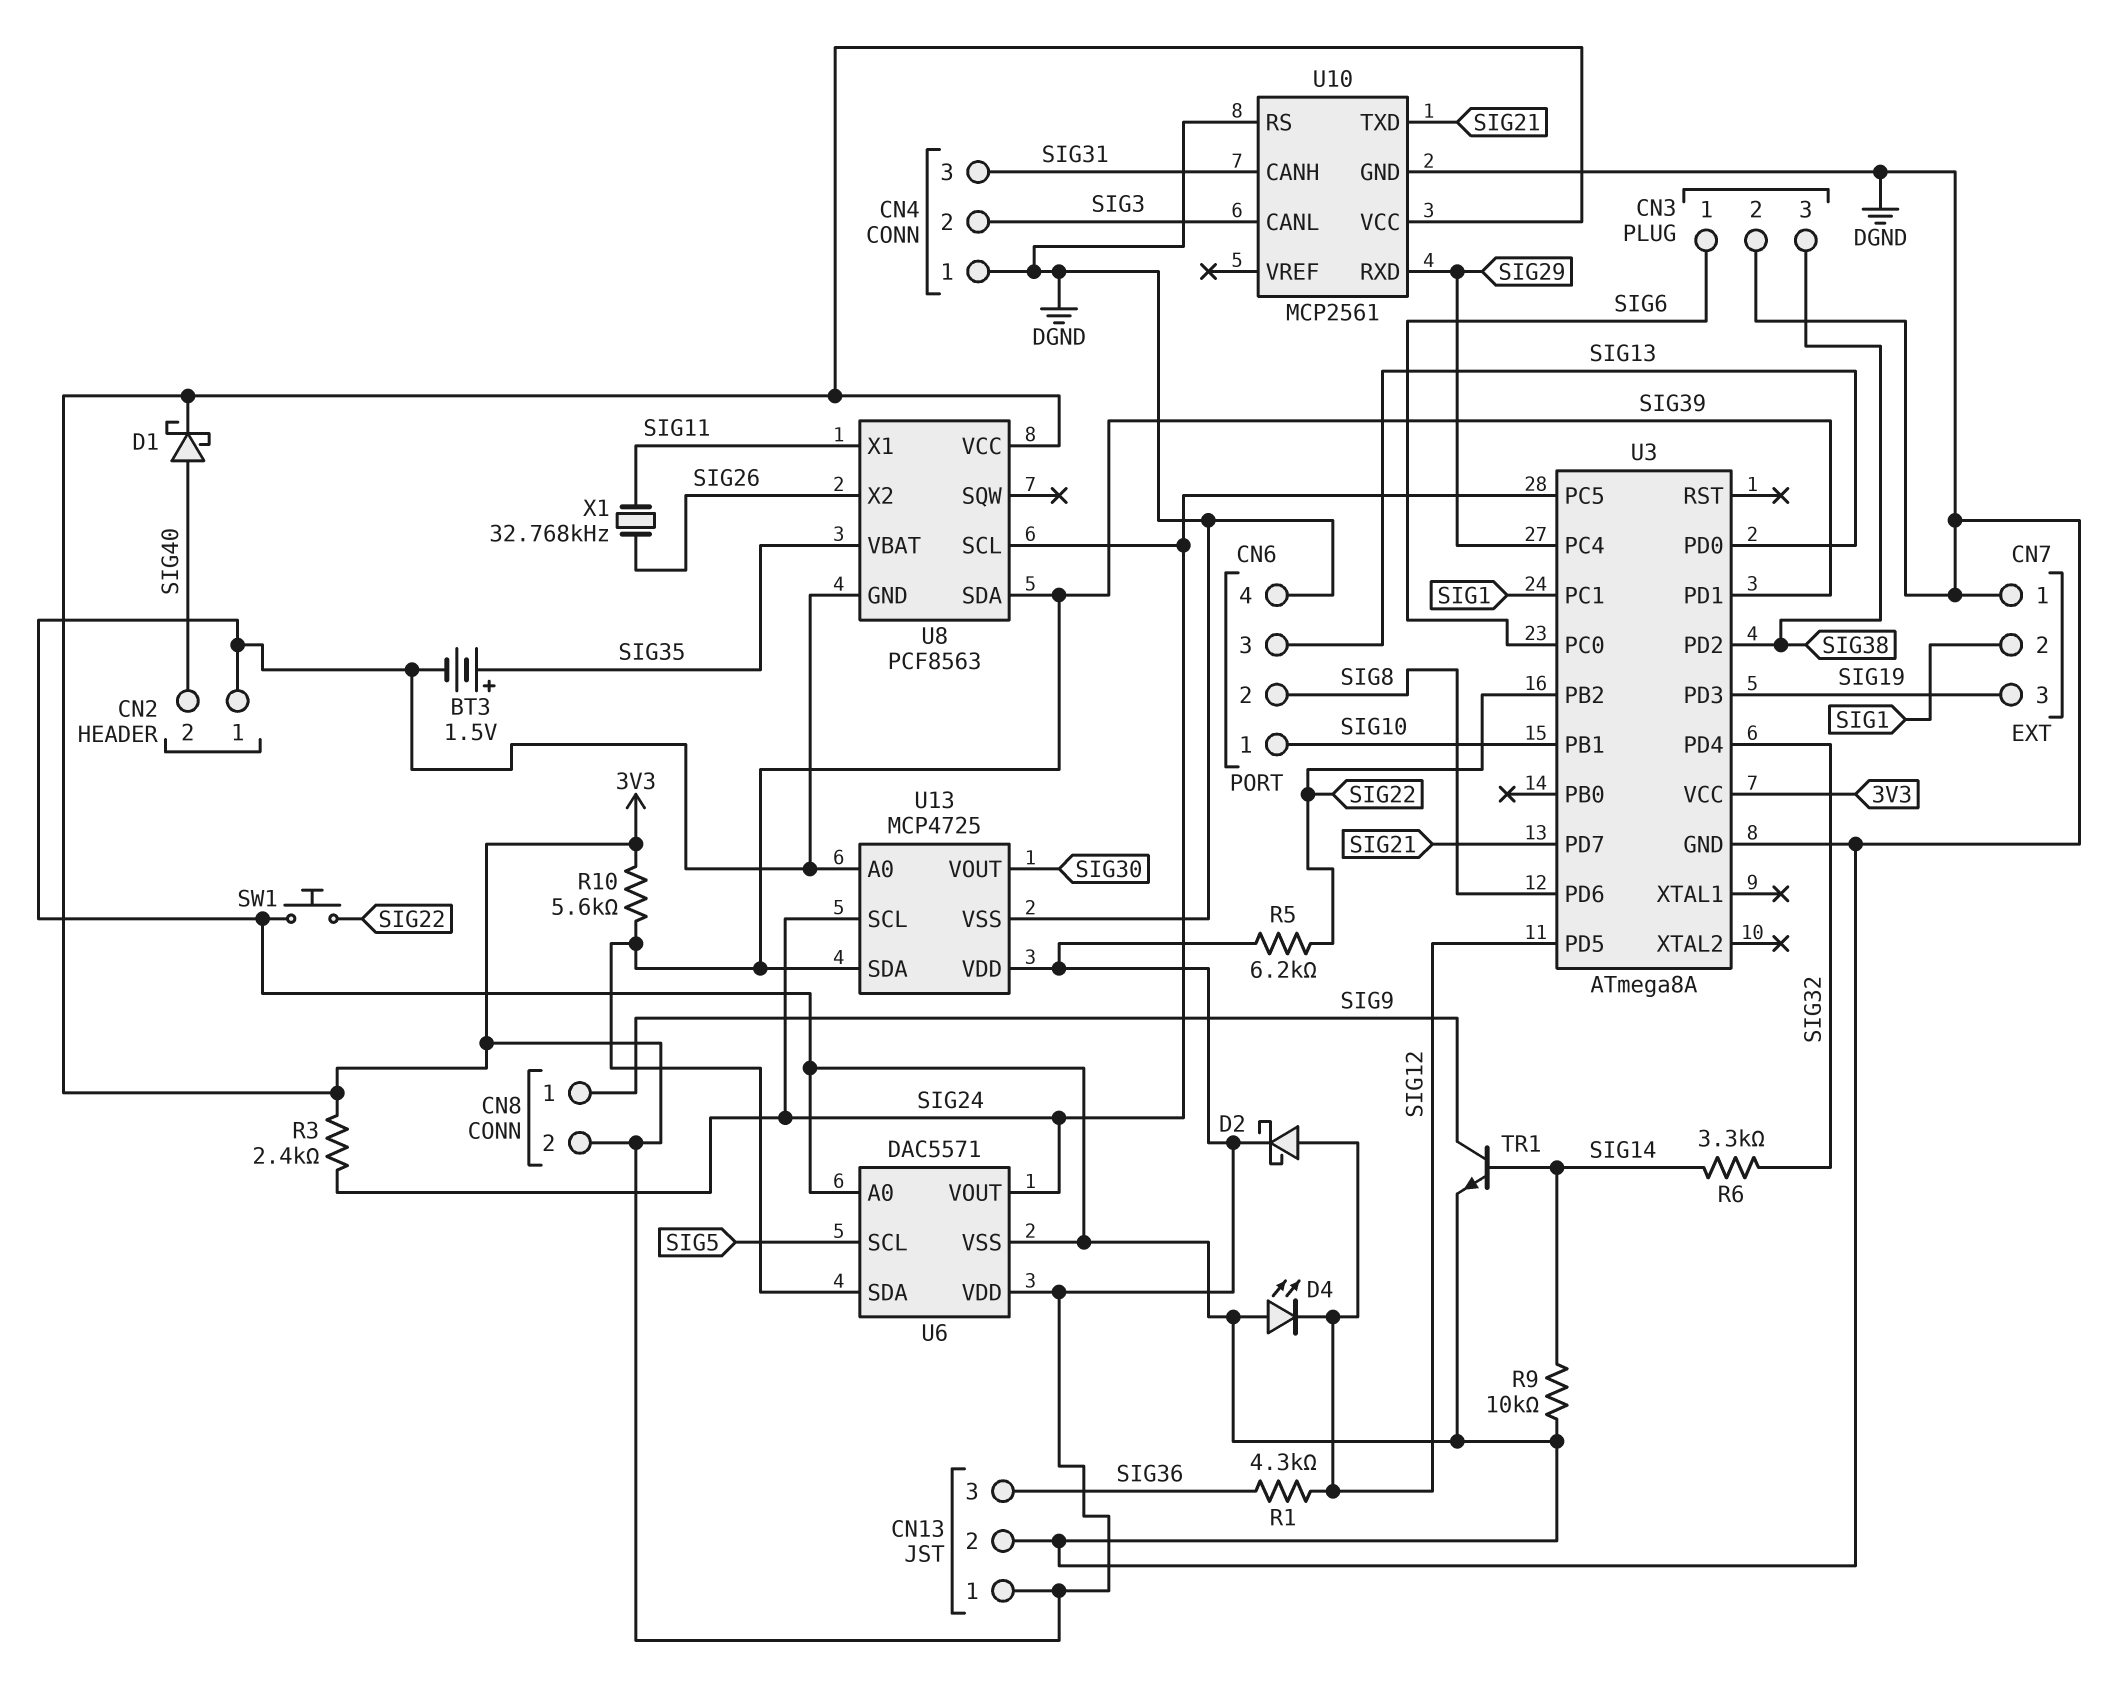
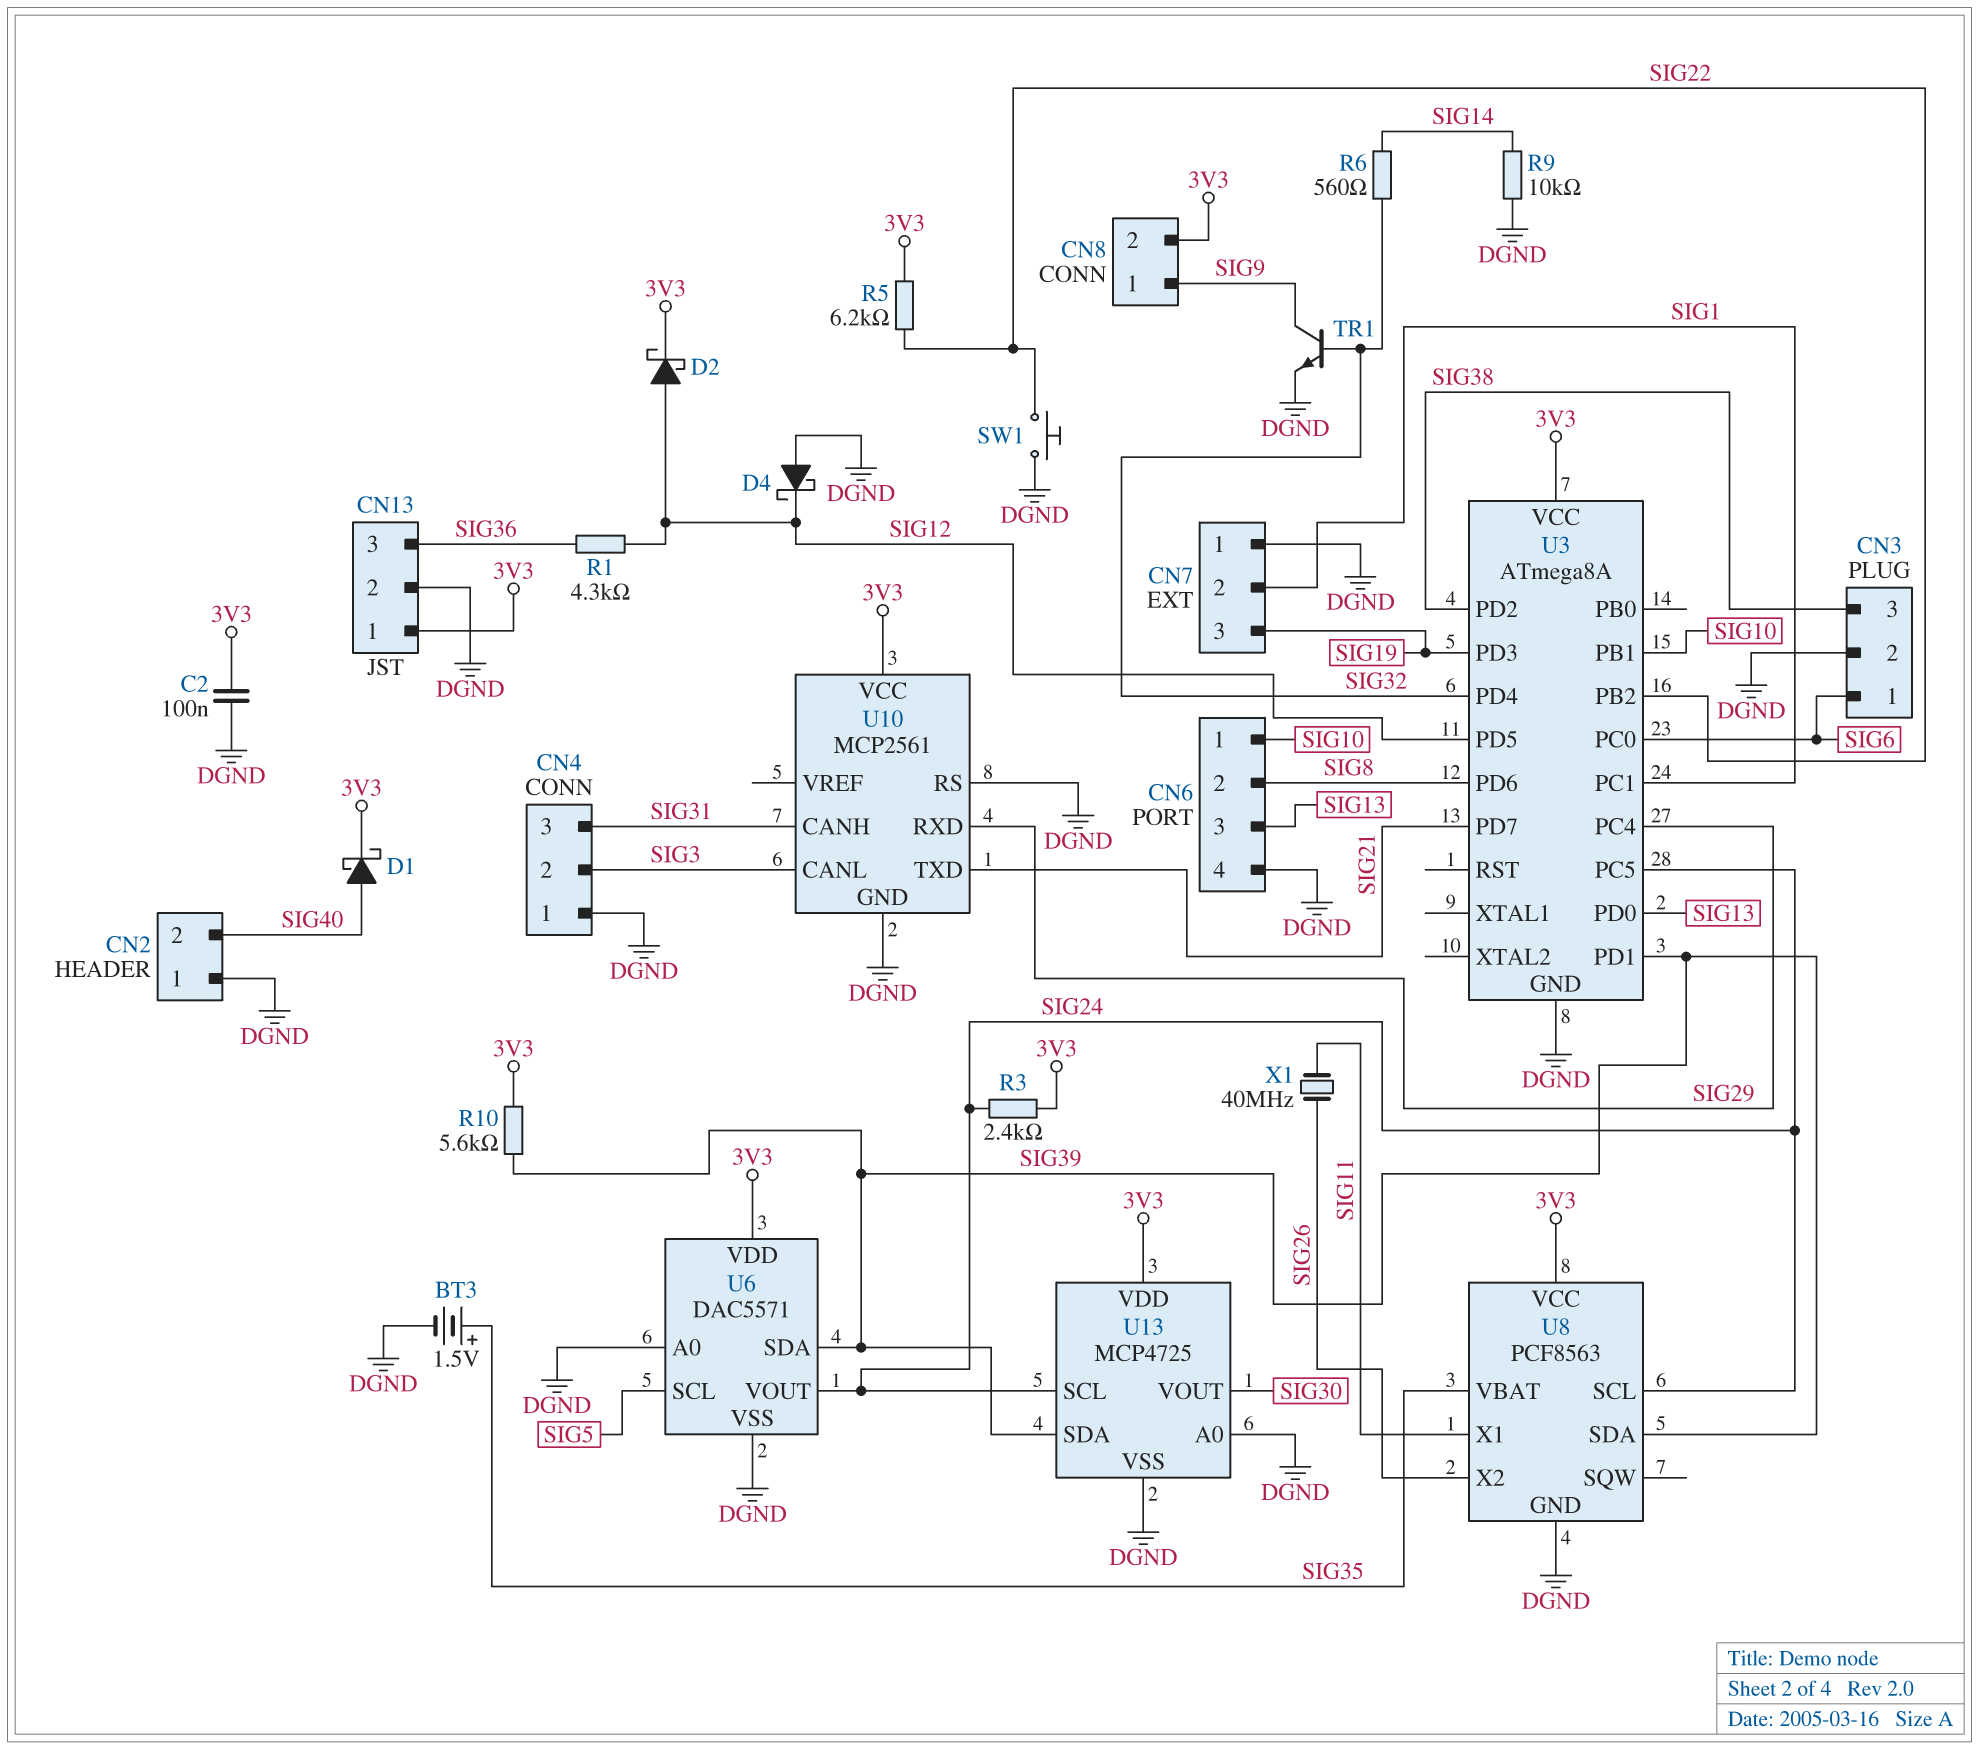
C2: none -> 100nF (3V3, DGND)
D4: LED (A DGND, K SIG12) -> schottky (A DGND, K SIG12)
R6: 3.3k (SIG14, SIG32) -> 560 (SIG14, SIG32)
TR1: NPN (B SIG14, C SIG9, E DGND) -> NPN (B SIG32, C SIG9, E DGND)
X1: 32.768kHz (SIG11, SIG26) -> 40MHz (SIG11, SIG26)

